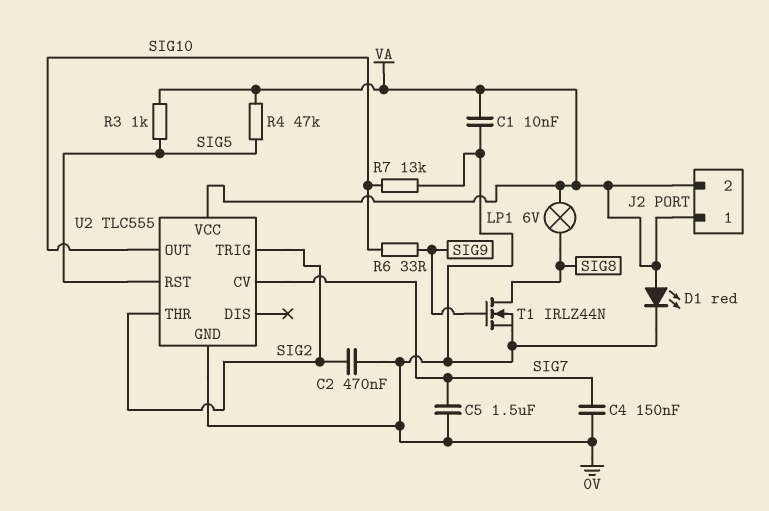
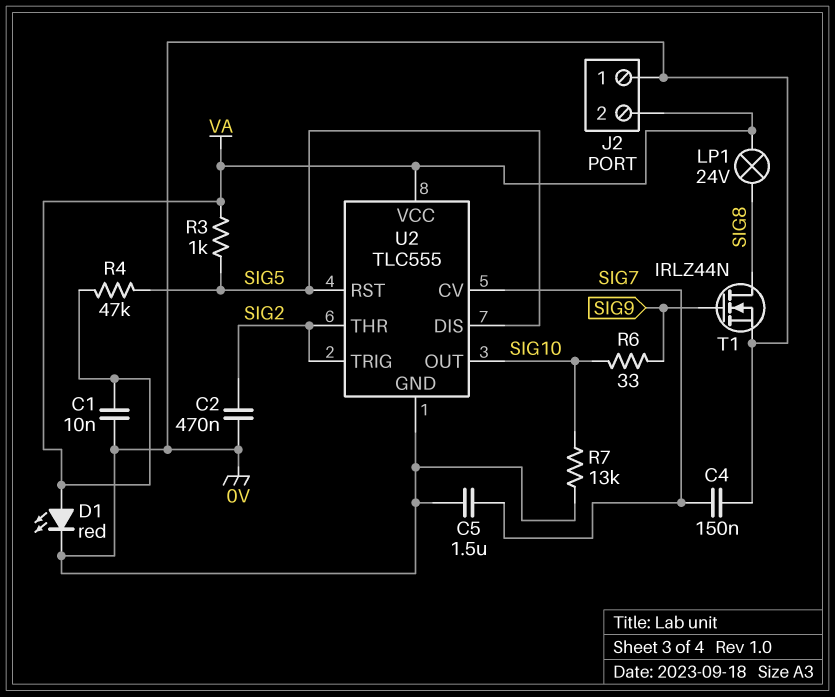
J2 pin 1: VA -> 0V
LP1: lamp 6V (SIG8, VA) -> lamp 24V (SIG8, VA)
U2 pin DIS: none -> SIG5

